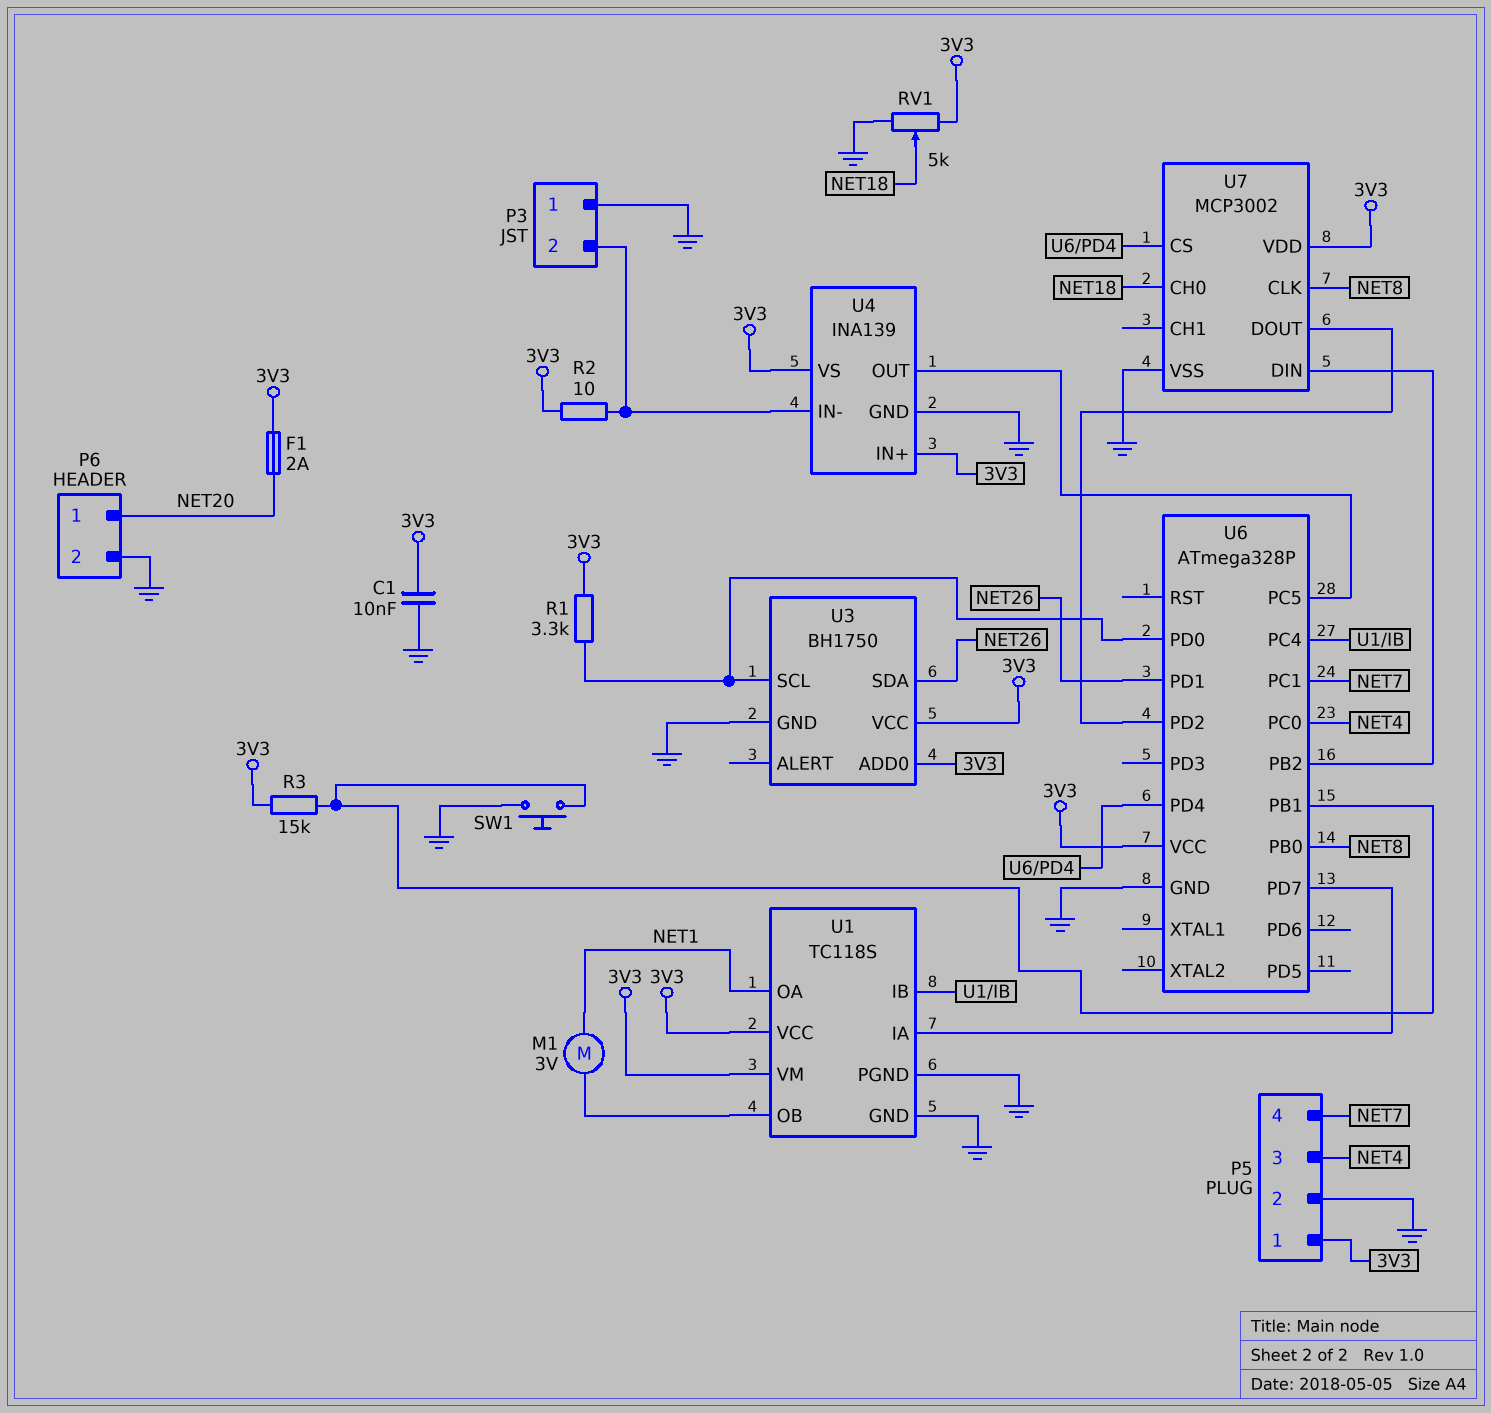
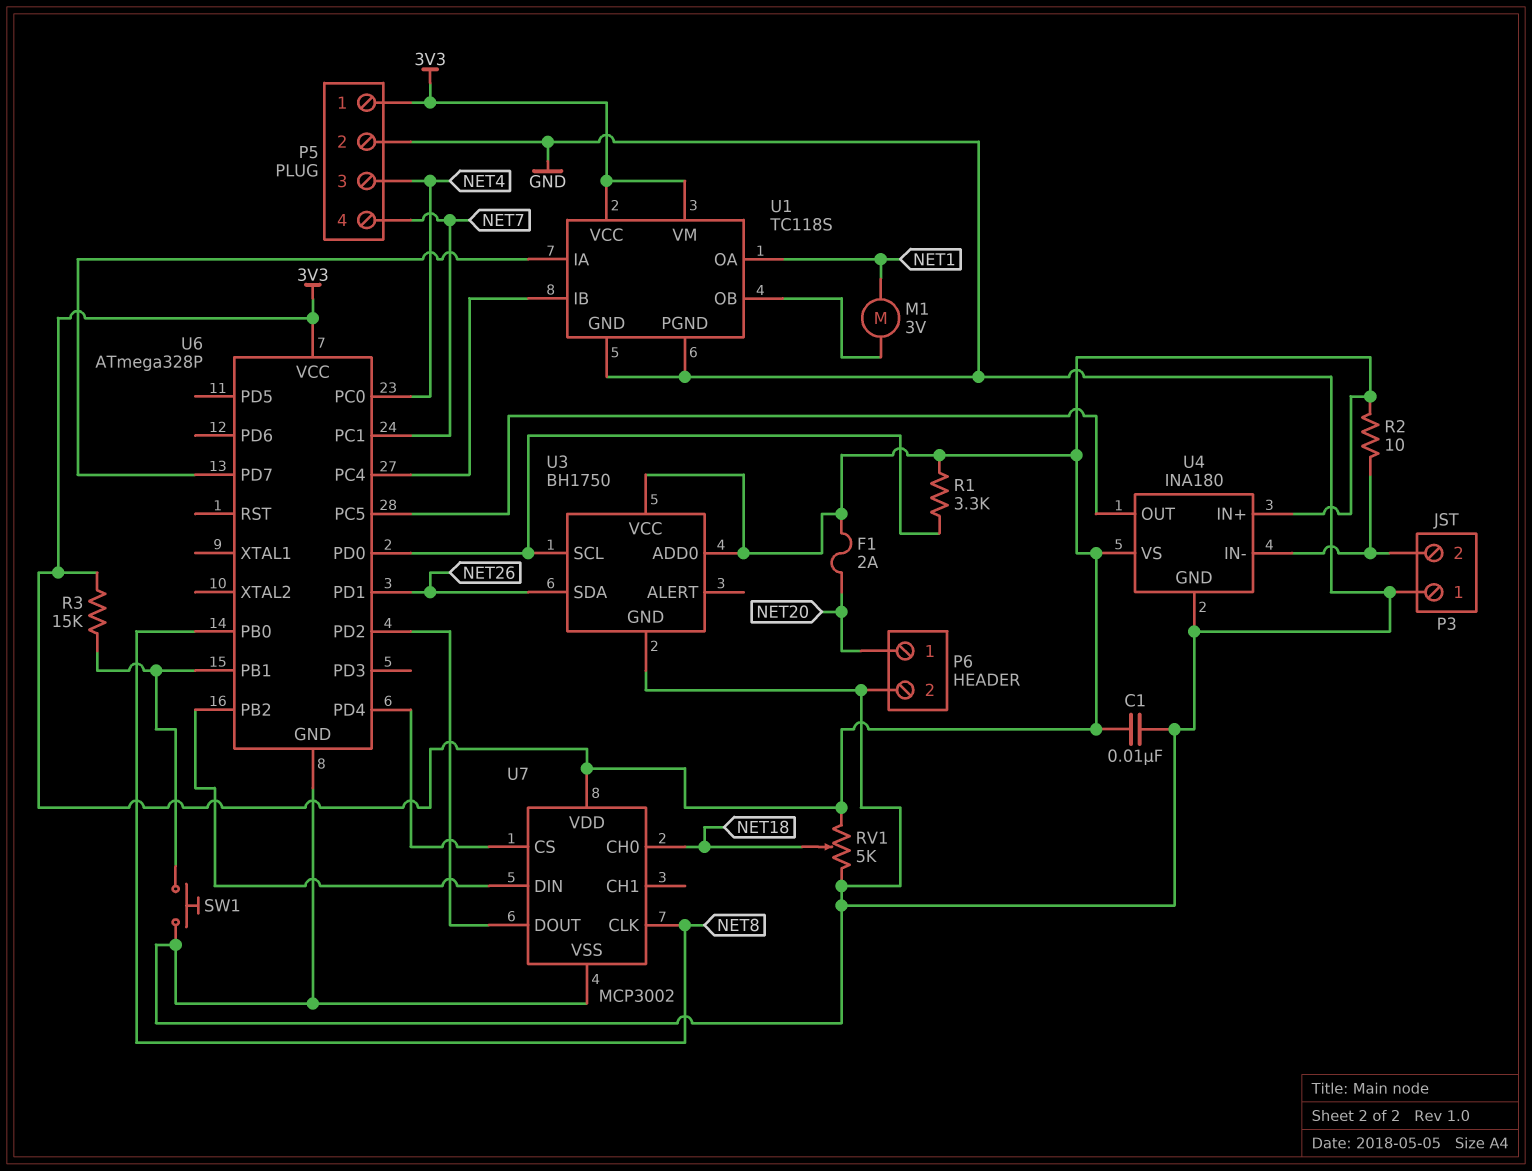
U4: INA139 -> INA180

